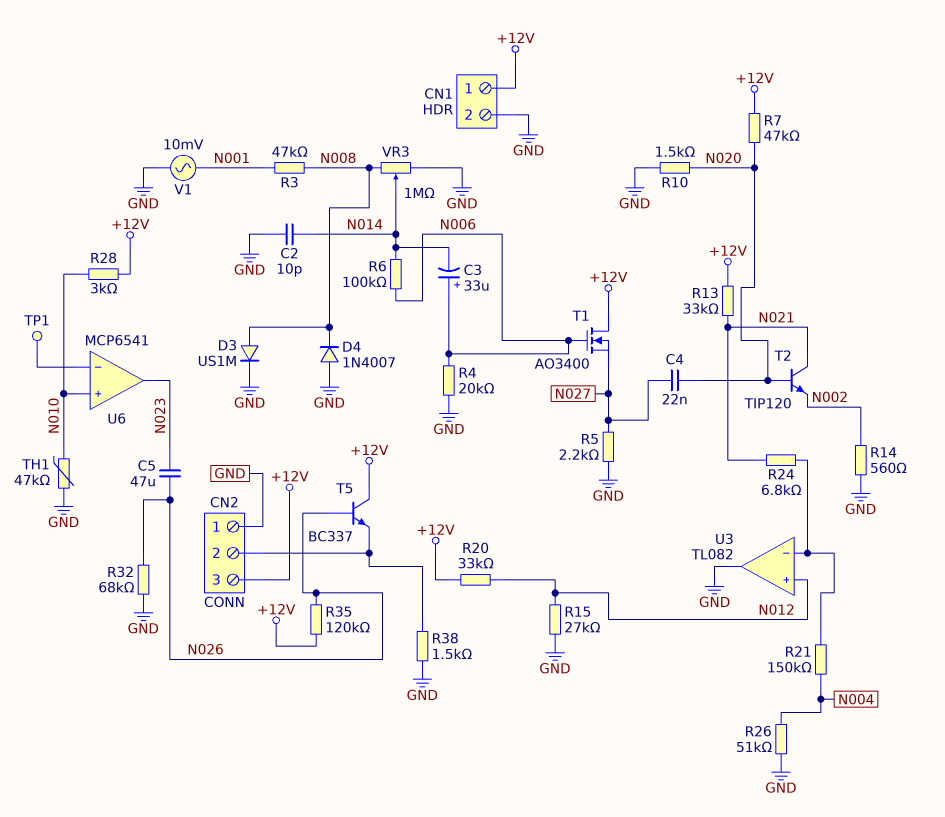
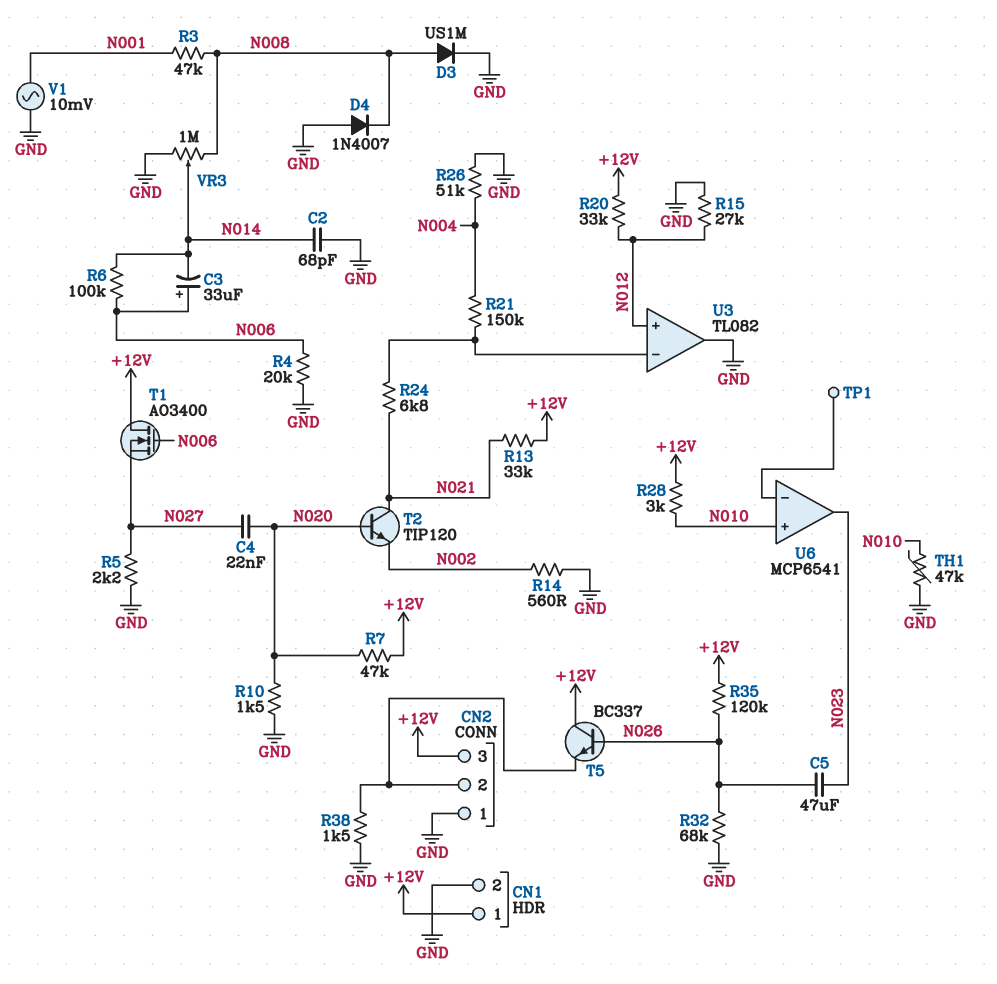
C2: 10pF (GND, N014) -> 68pF (GND, N014)

